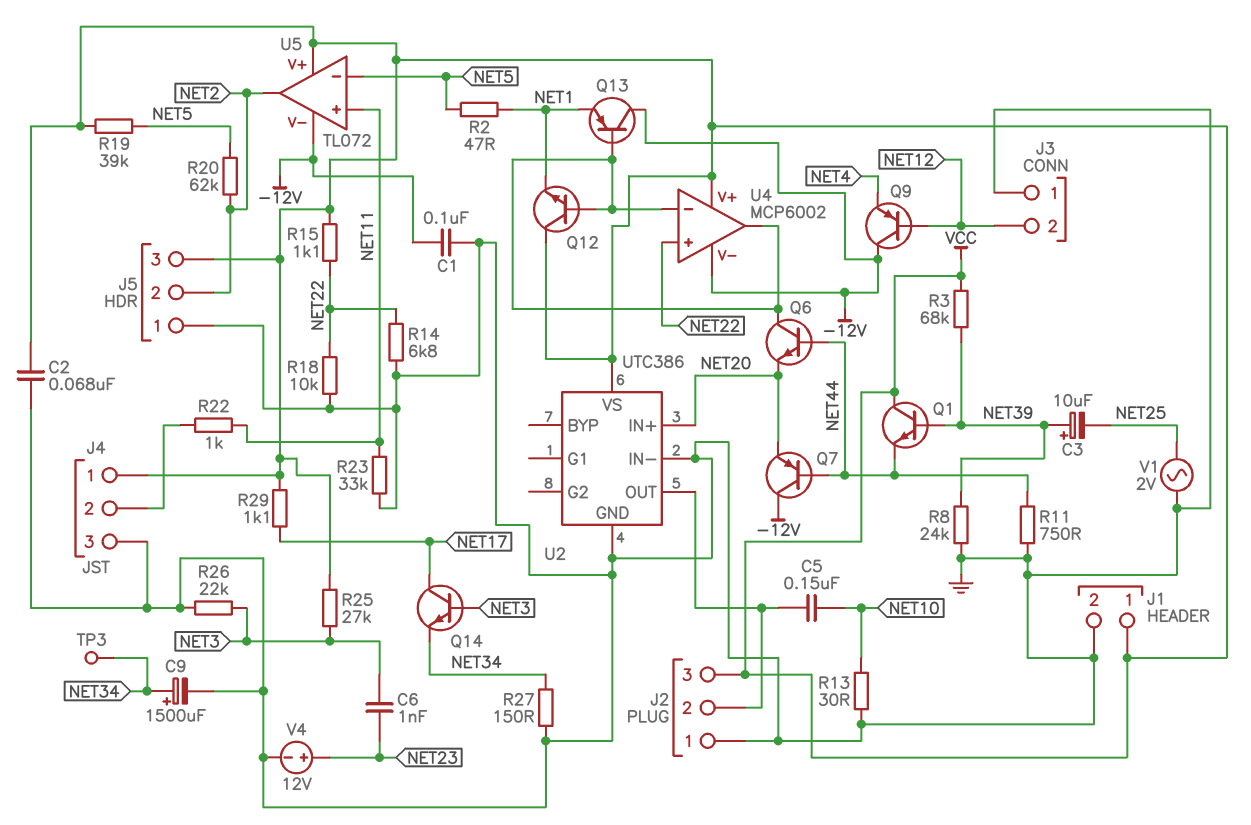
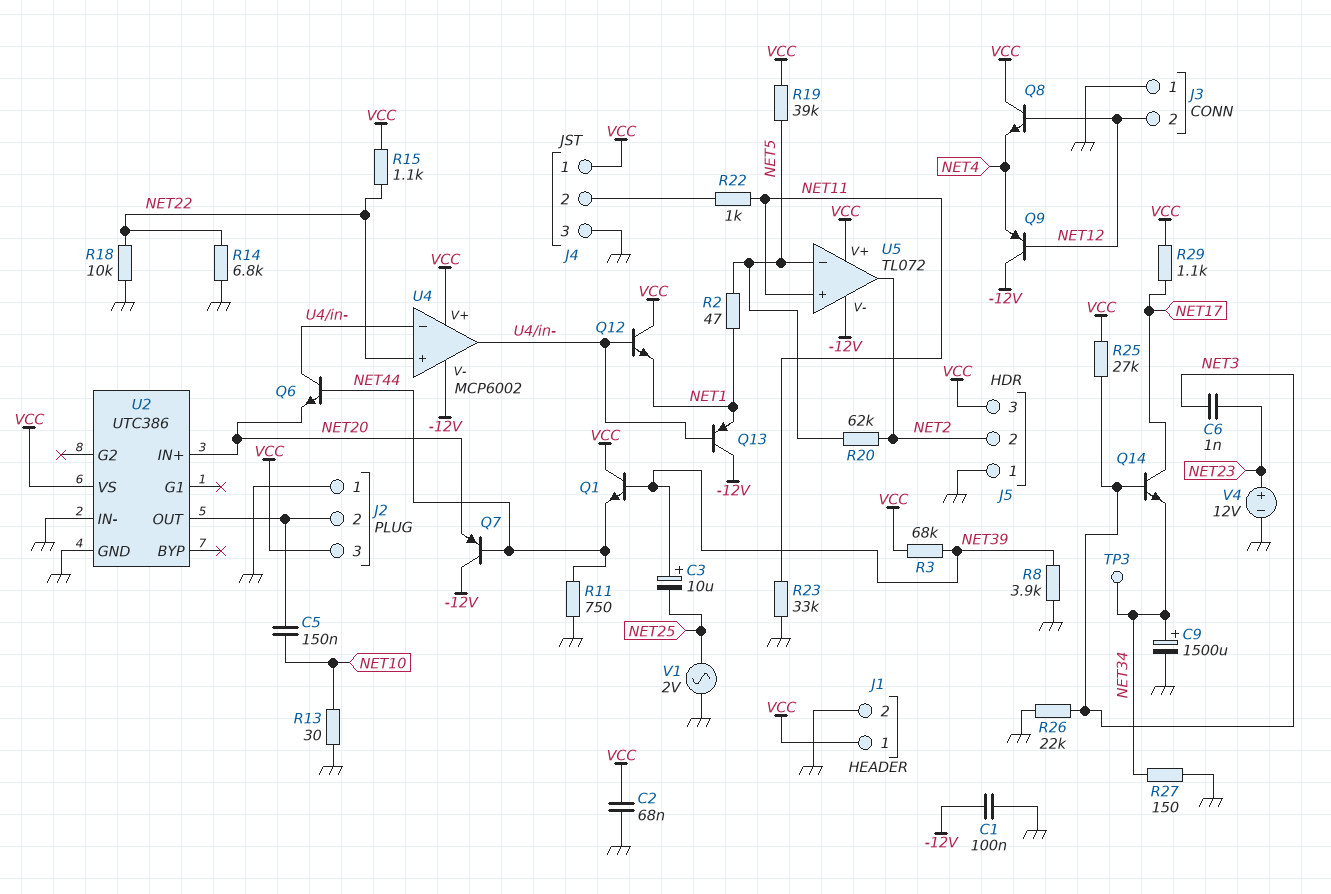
Q8: none -> NPN (B NET12, C VCC, E NET4)
R8: 24k (GND, NET39) -> 3.9k (GND, NET39)

